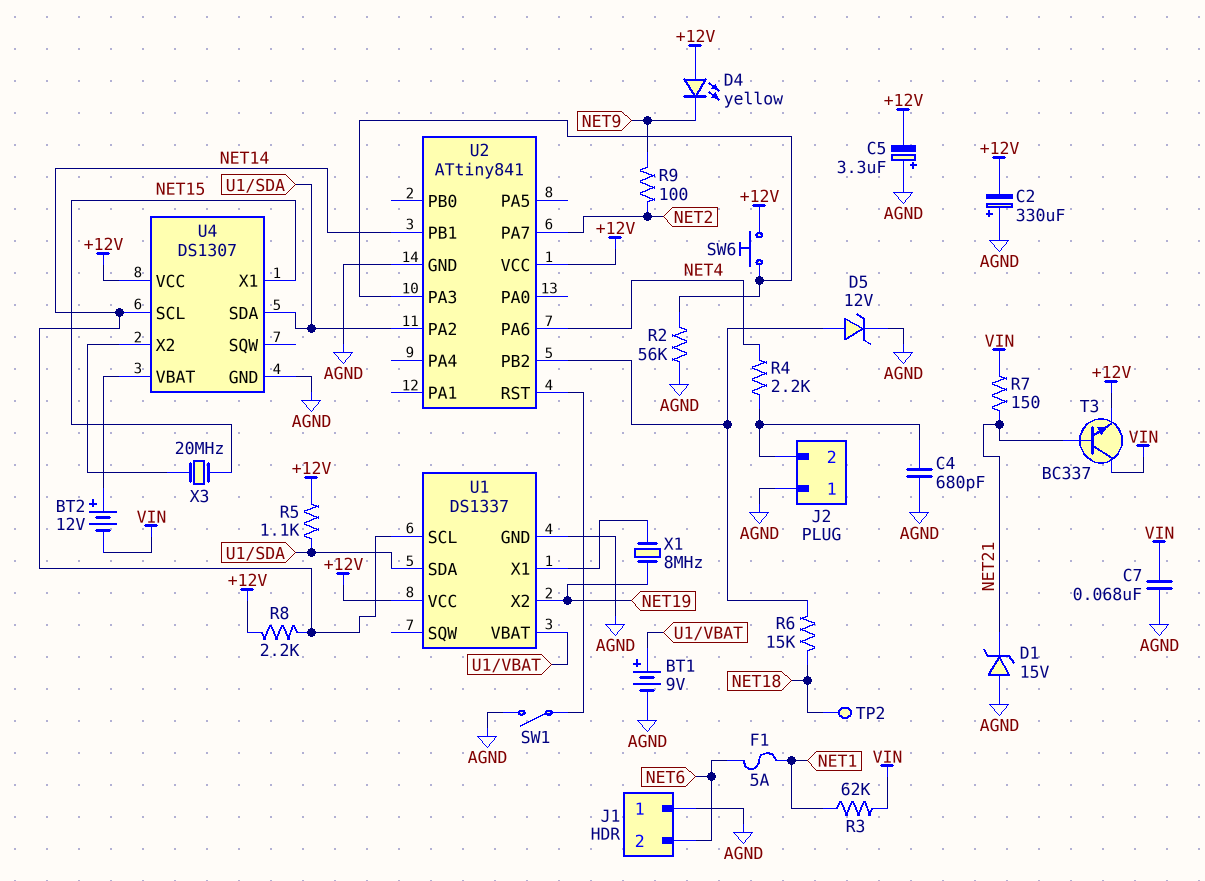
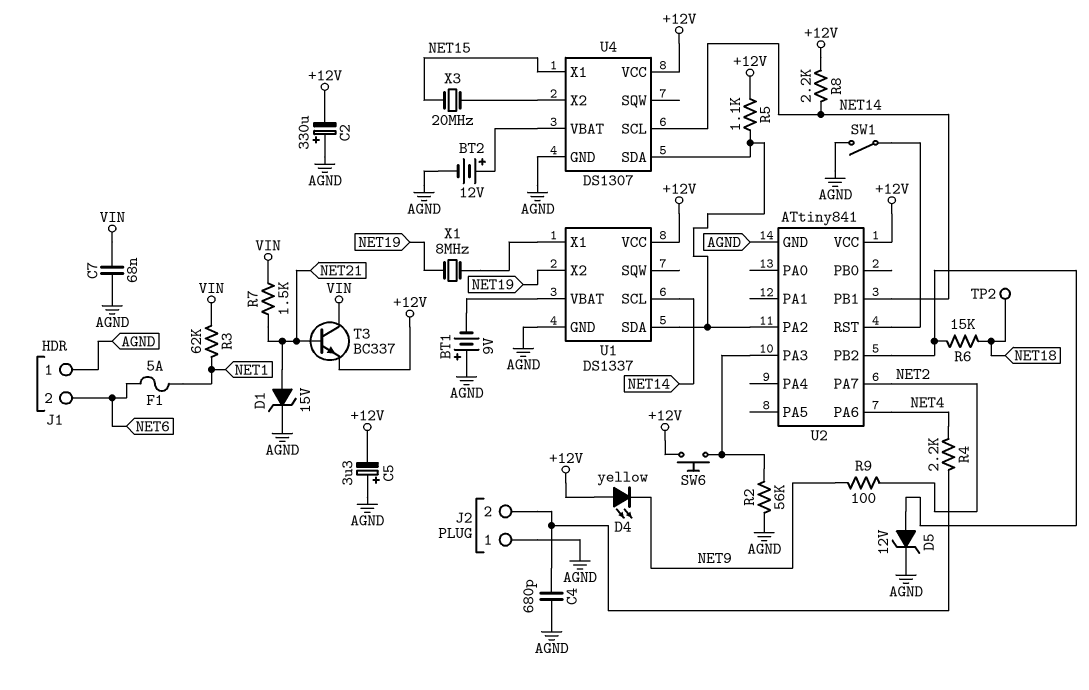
BT1: 9V (plus U1/VBAT, minus AGND) -> 9V (plus AGND, minus U1/VBAT)
BT2: 12V (plus U4/VBAT, minus VIN) -> 12V (plus U4/VBAT, minus AGND)
D1: zener 15V (A AGND, K NET21) -> zener 15V (A NET21, K AGND)
R7: 150 (NET21, VIN) -> 1.5k (NET21, VIN)

